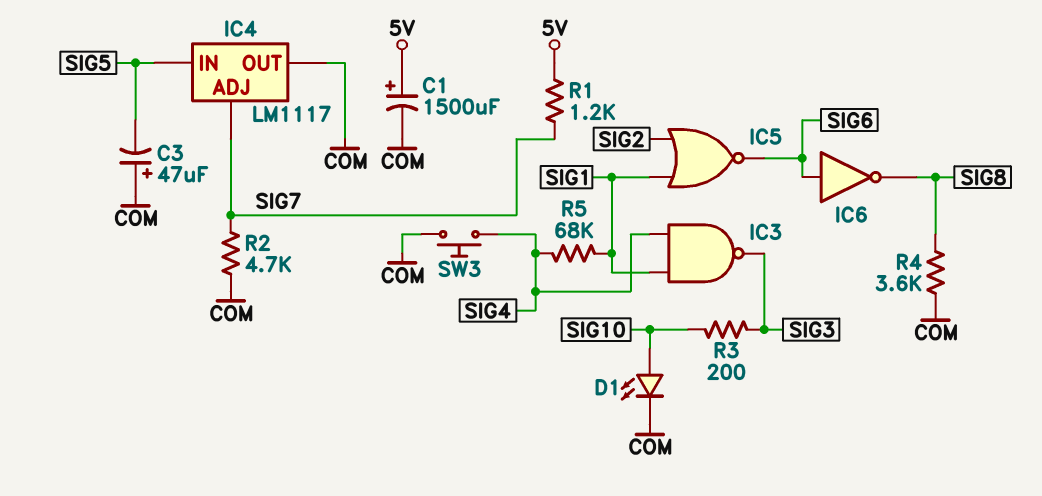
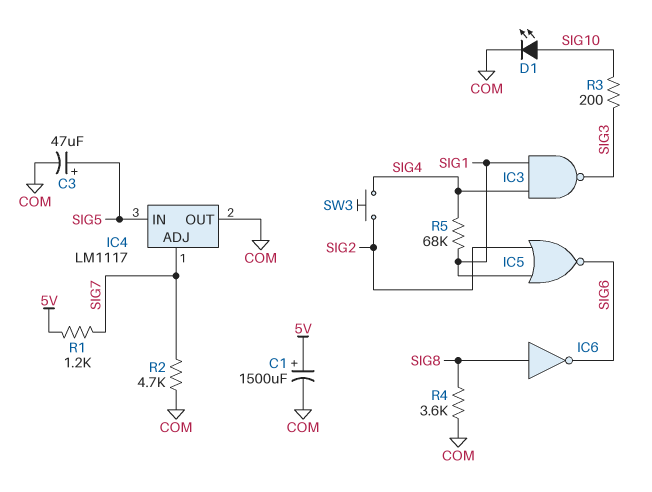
C3: 47uF (plus COM, minus SIG5) -> 47uF (plus SIG5, minus COM)
IC6: NOT (in SIG6, out SIG8) -> NOT (in SIG8, out SIG6)
SW3: button (COM, SIG4) -> button (SIG2, SIG4)

